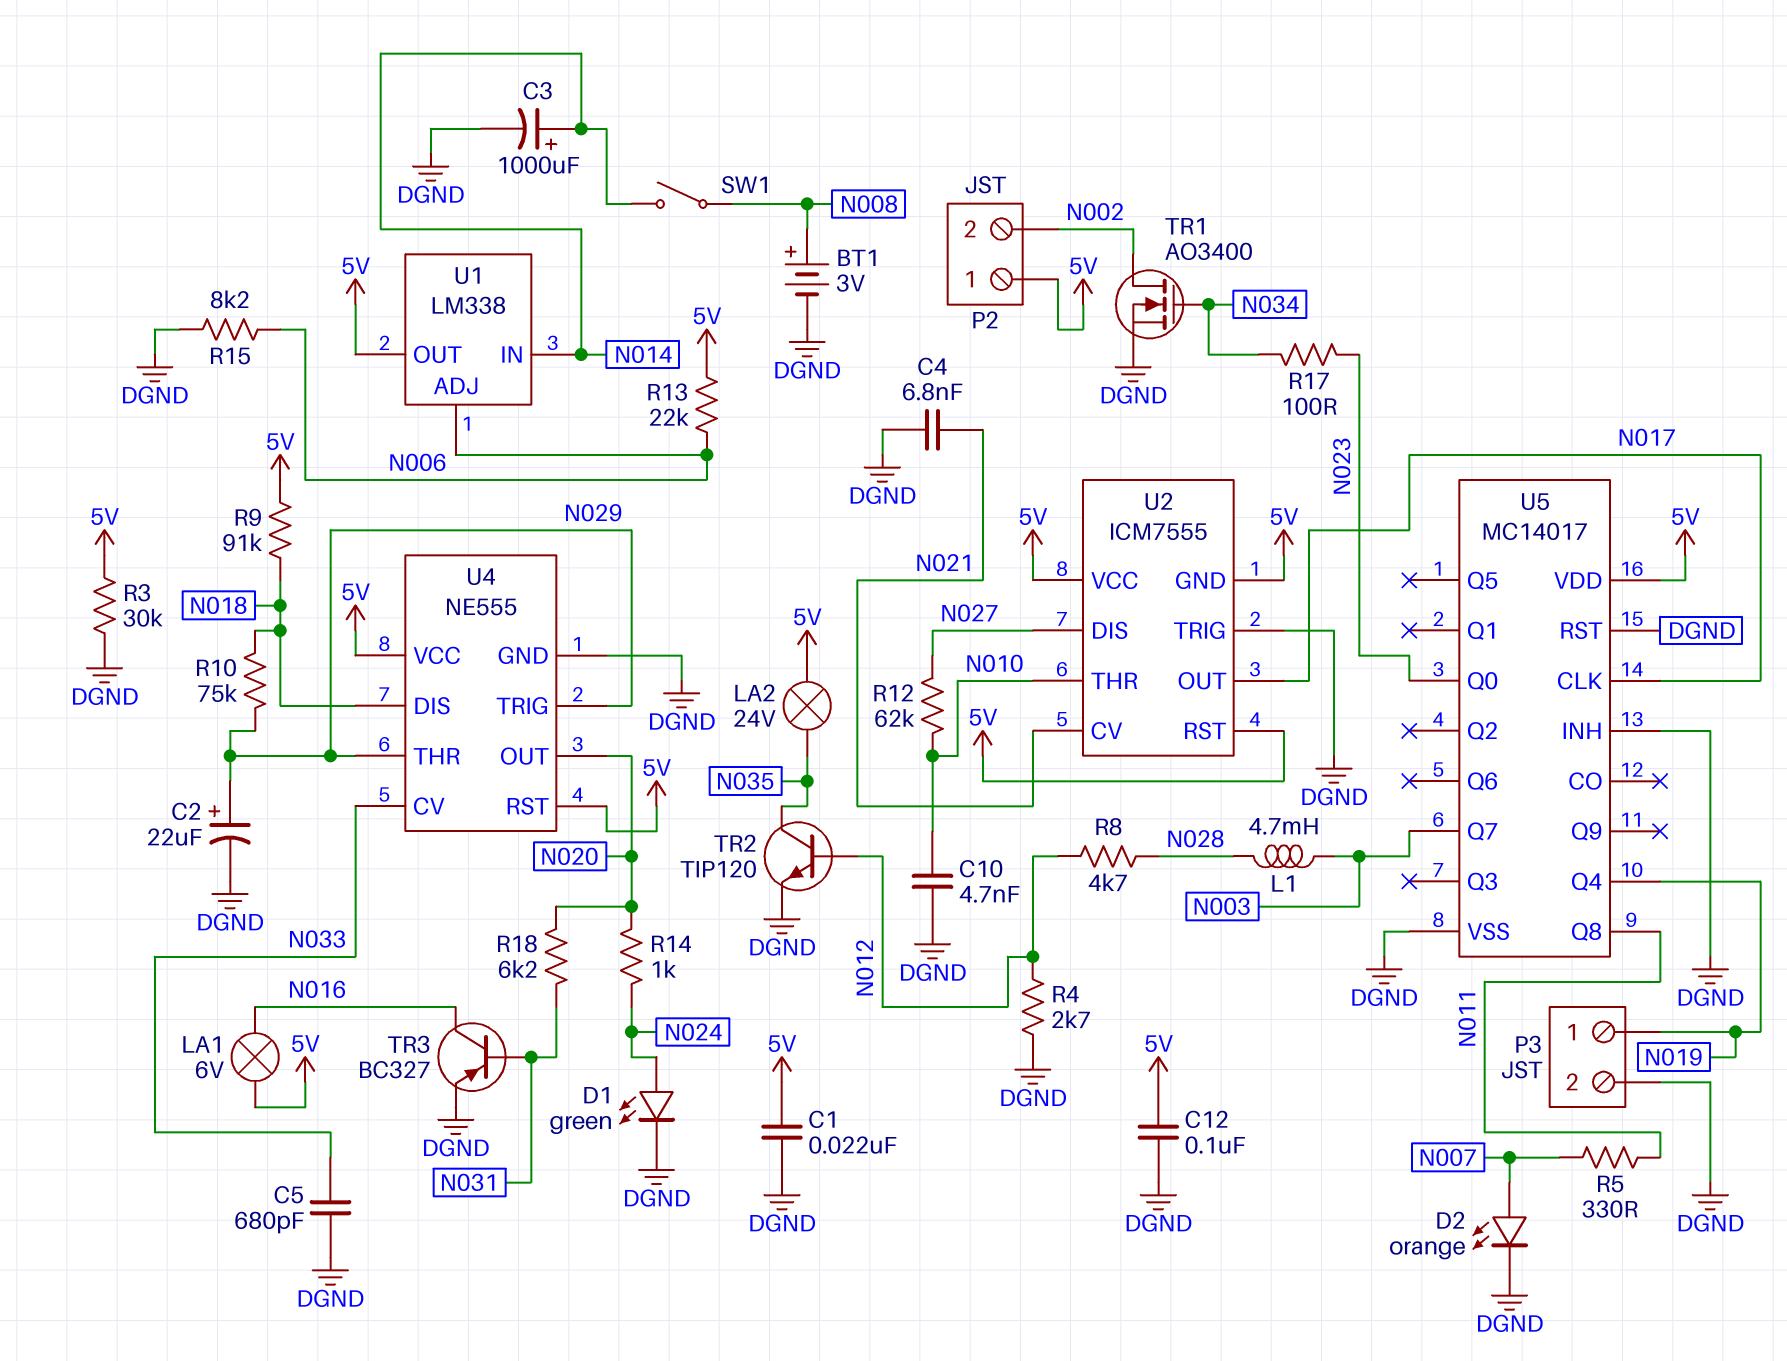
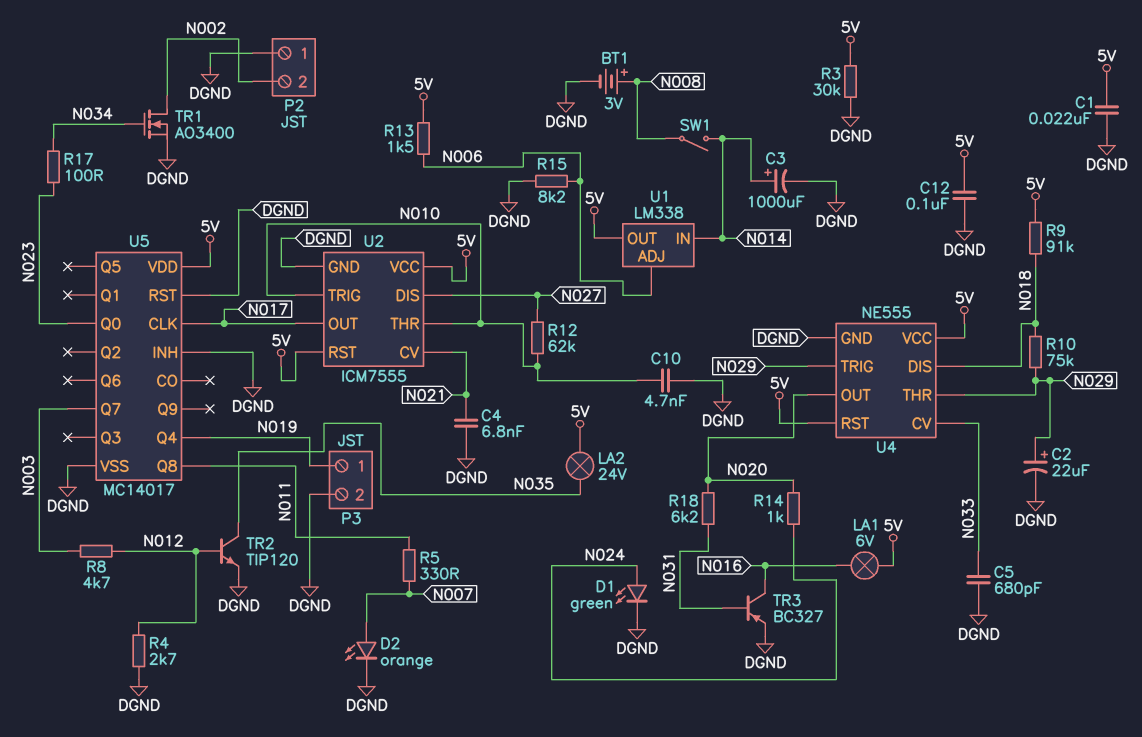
L1: 4.7mH (N003, N028) -> none
P2 pin 1: 5V -> DGND
R8: 4.7k (N012, N028) -> 4.7k (N003, N012)
R13: 22k (5V, N006) -> 1.5k (5V, N006)
U2 pin GND: 5V -> DGND
U2 pin TRIG: DGND -> N010

